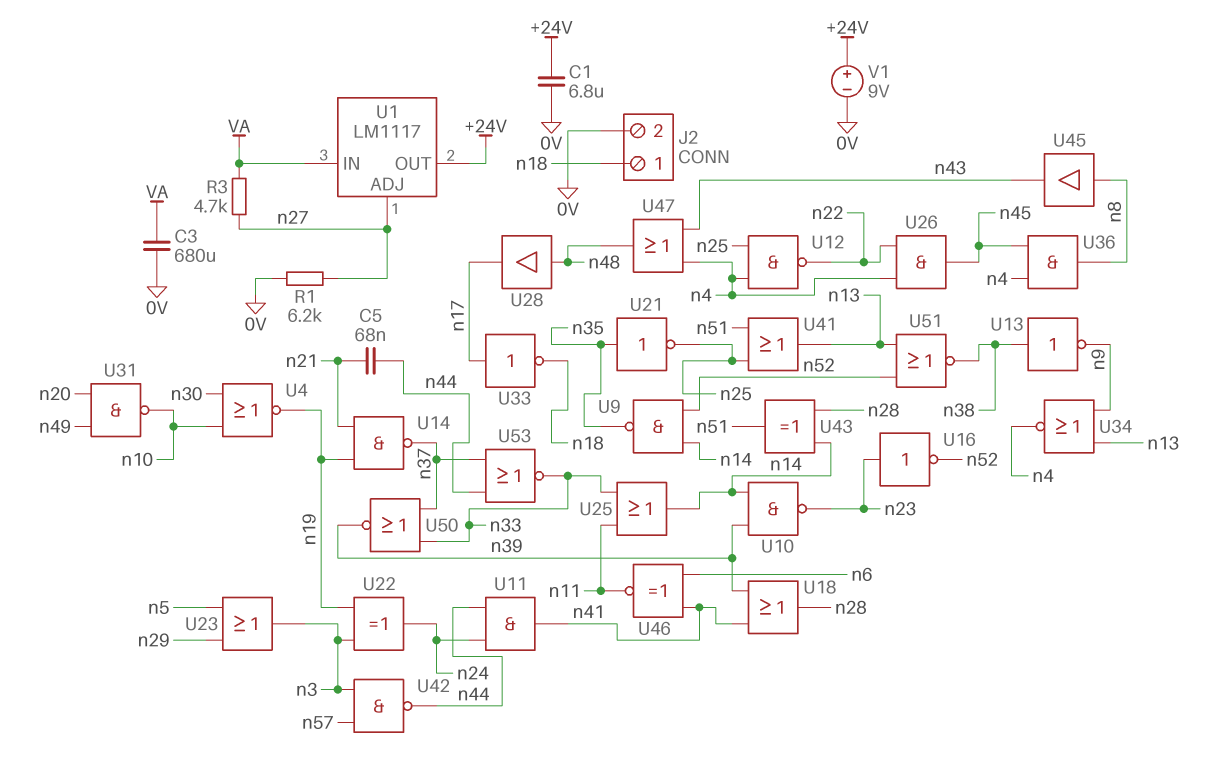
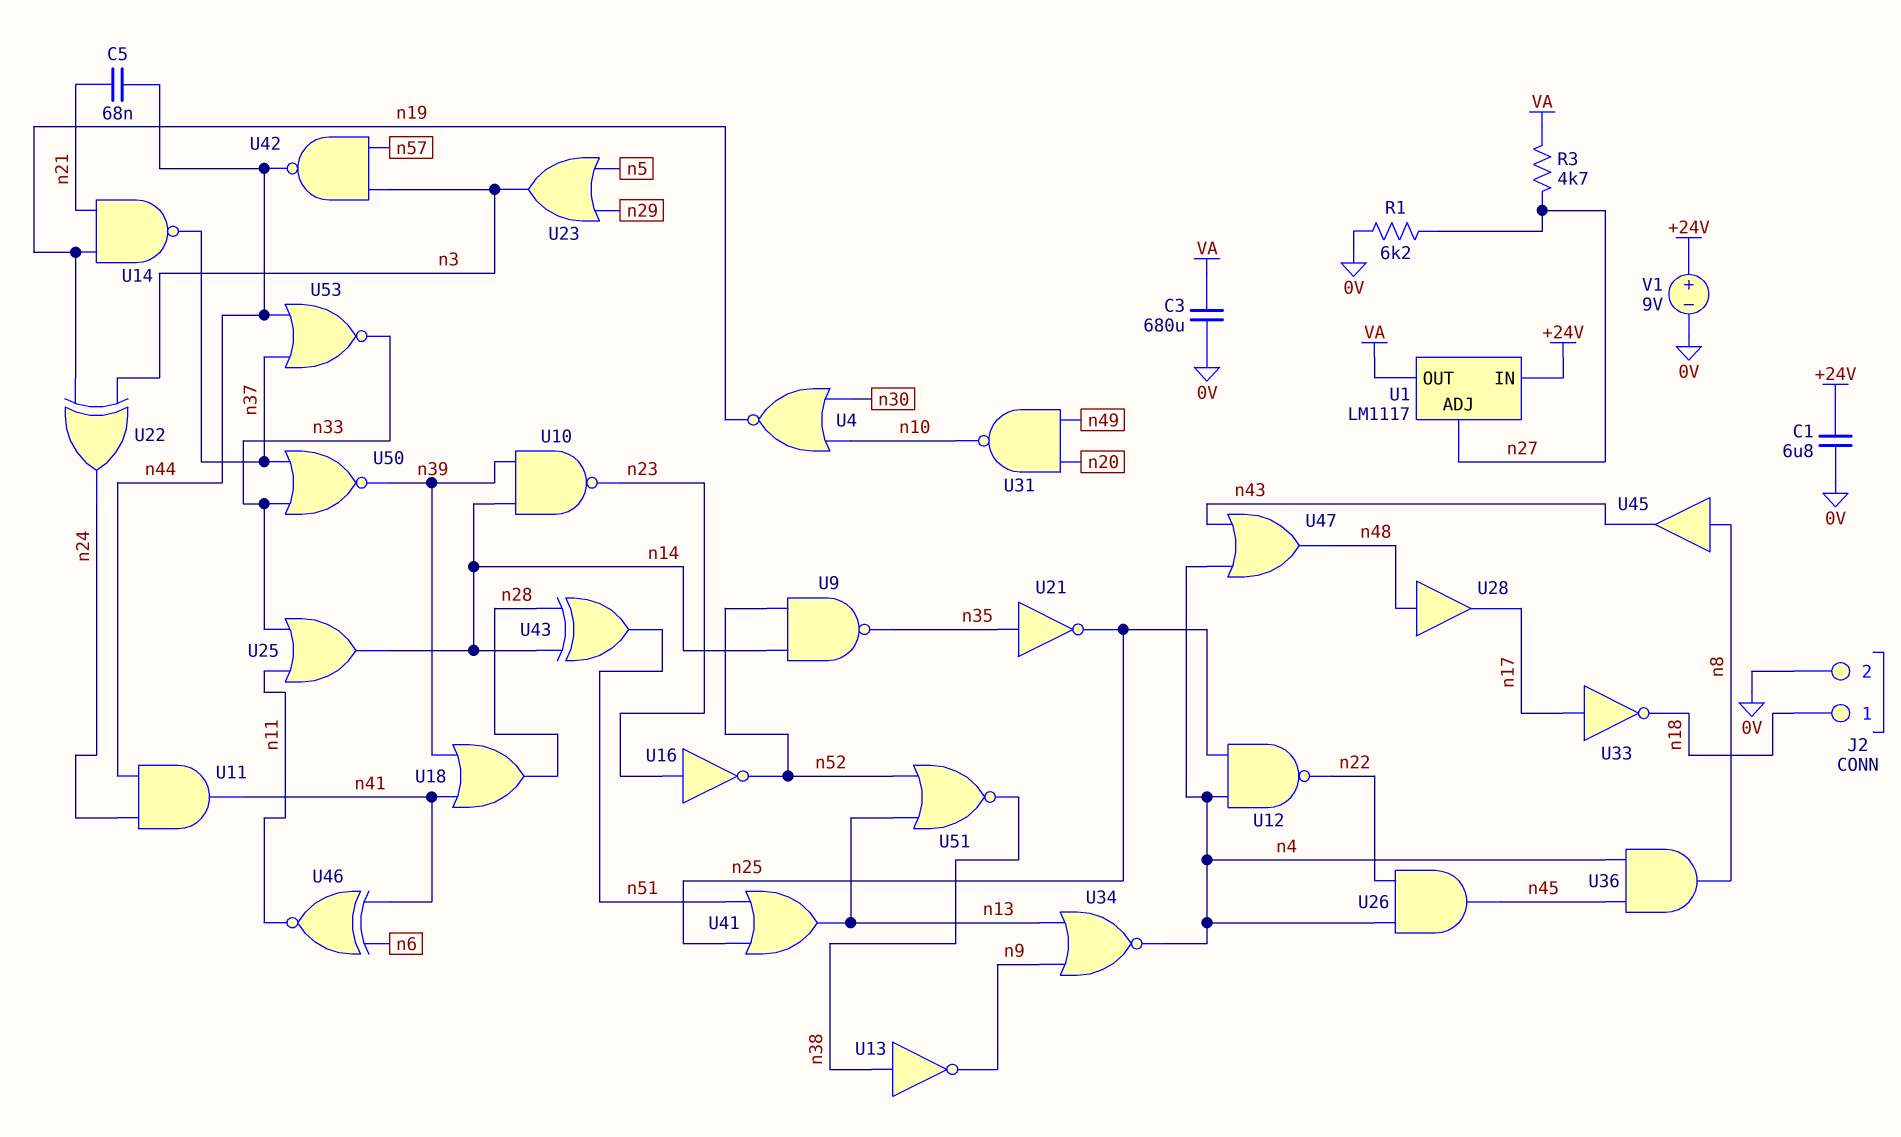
U1 pin IN: VA -> +24V
U1 pin OUT: +24V -> VA

